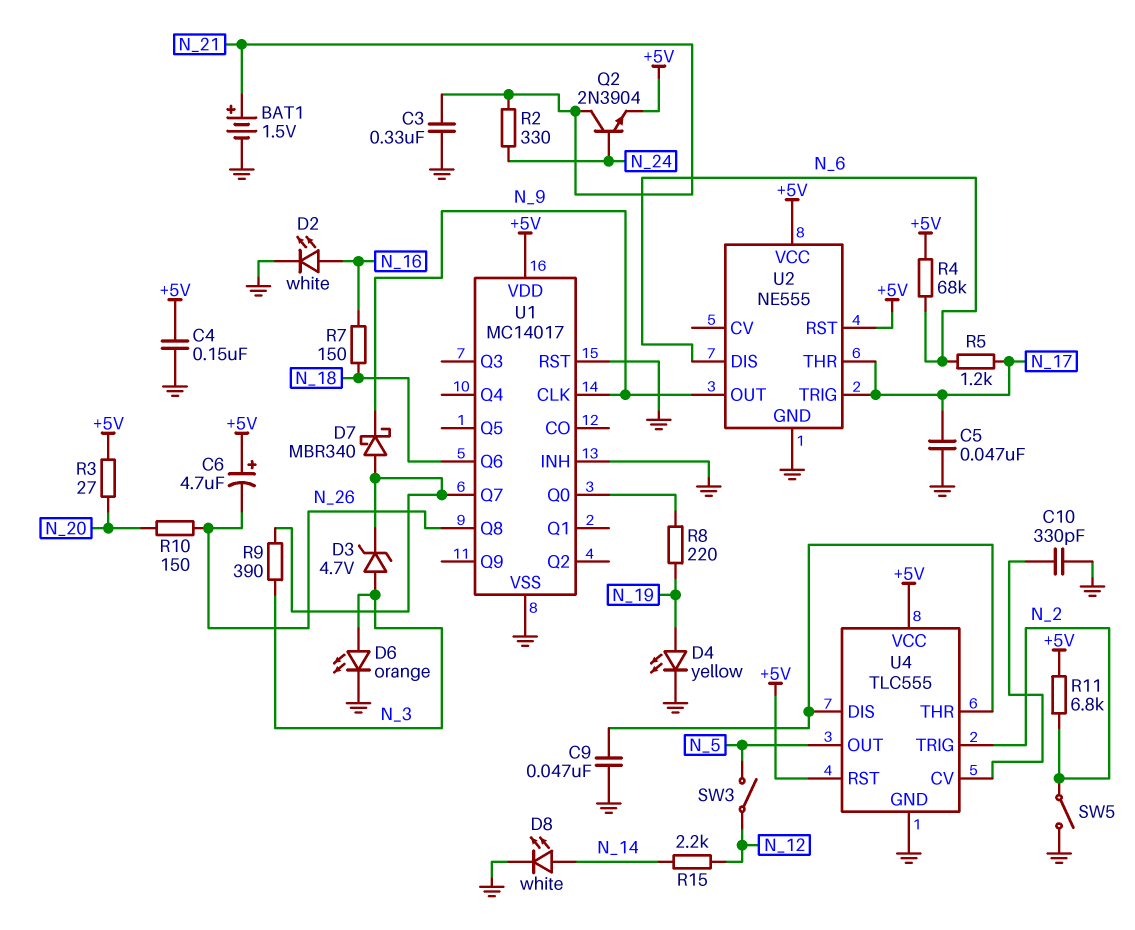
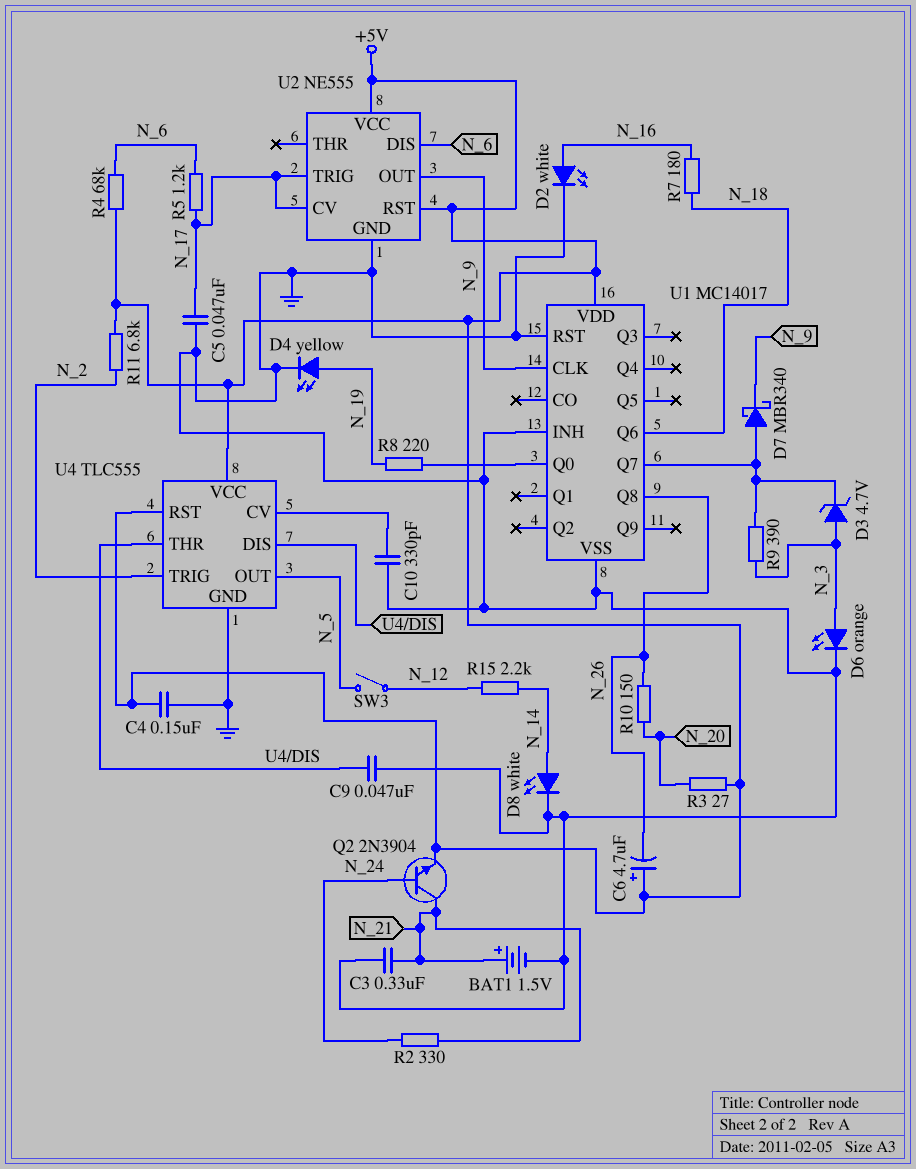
R7: 150 (N_16, N_18) -> 180 (N_16, N_18)
SW5: switch (GND, N_2) -> none
U2 pin CV: none -> N_17
U2 pin THR: N_17 -> none

